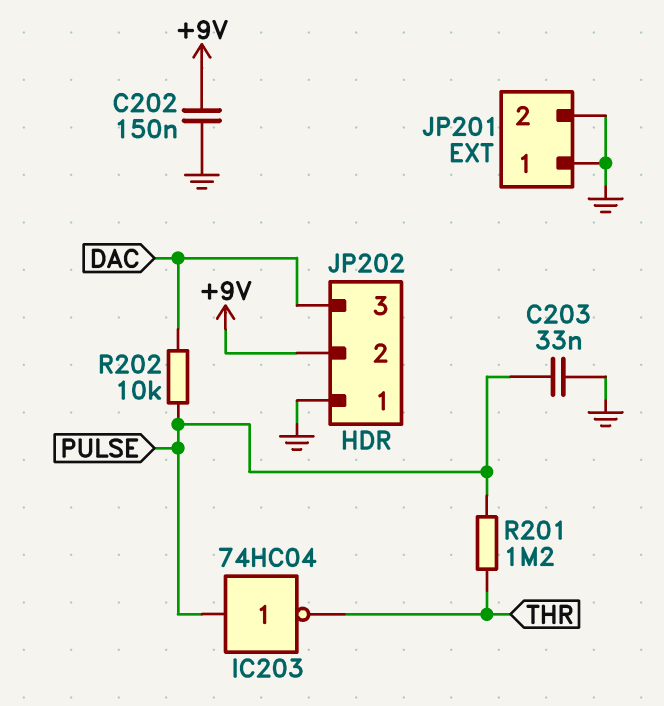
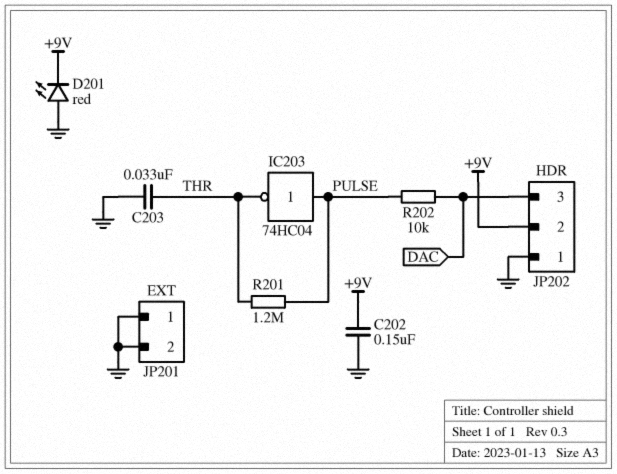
C203: 33nF (GND, PULSE) -> 33nF (GND, THR)
D201: none -> LED red (A GND, K +9V)

